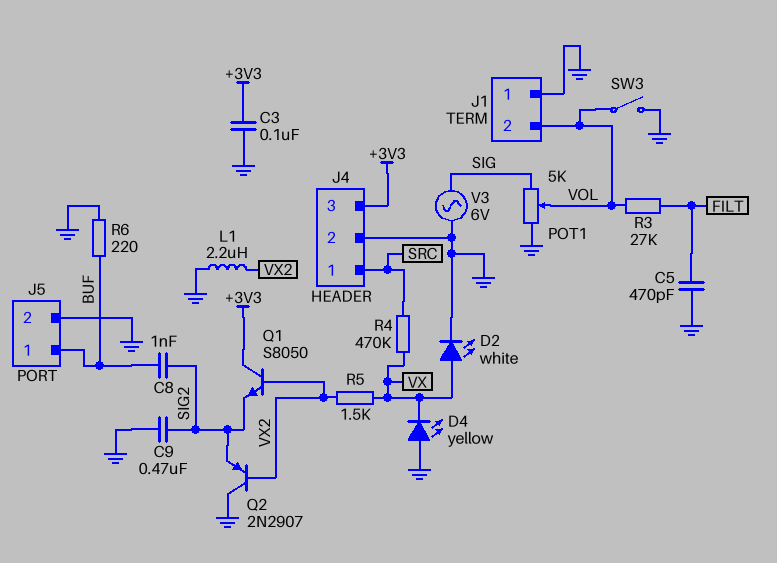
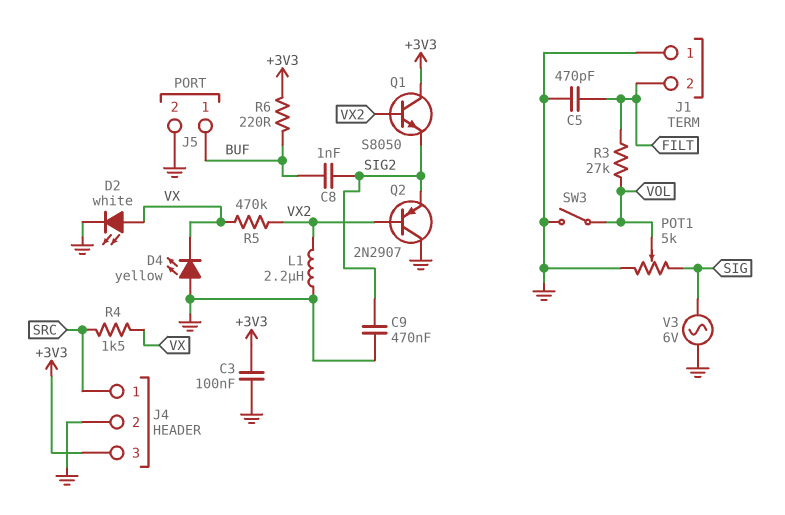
J1 pin 2: VOL -> FILT
R4: 470k (SRC, VX) -> 1.5k (SRC, VX)
R5: 1.5k (VX, VX2) -> 470k (VX, VX2)
R6: 220 (BUF, GND) -> 220 (+3V3, BUF)

